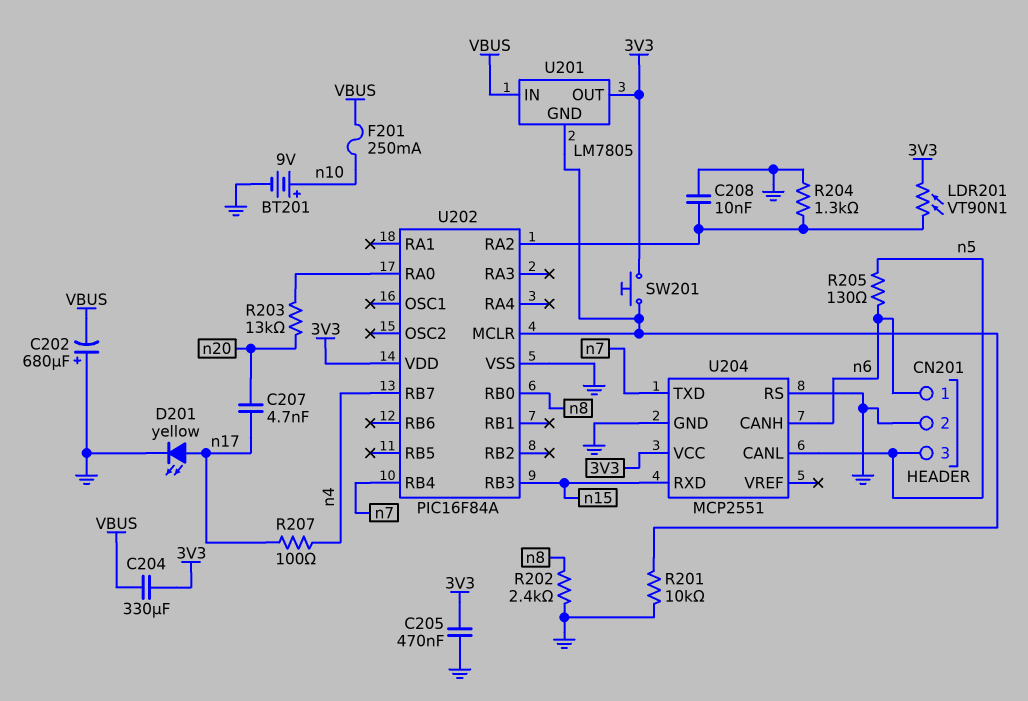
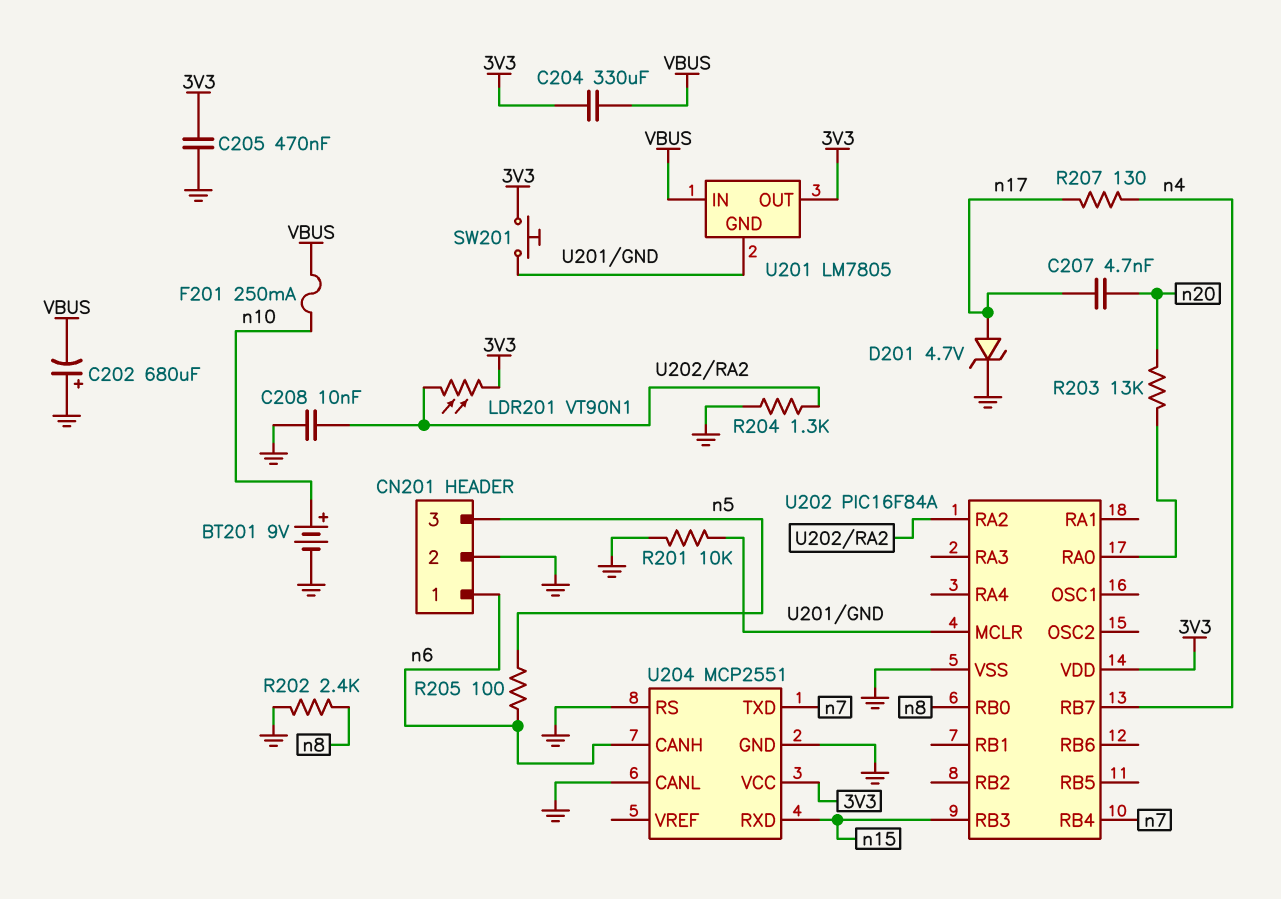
D201: LED yellow (A n17, K GND) -> zener 4.7V (A n17, K GND)
R205: 130 (n5, n6) -> 100 (n5, n6)
R207: 100 (n4, n17) -> 130 (n4, n17)
U204 pin CANL: n5 -> GND

